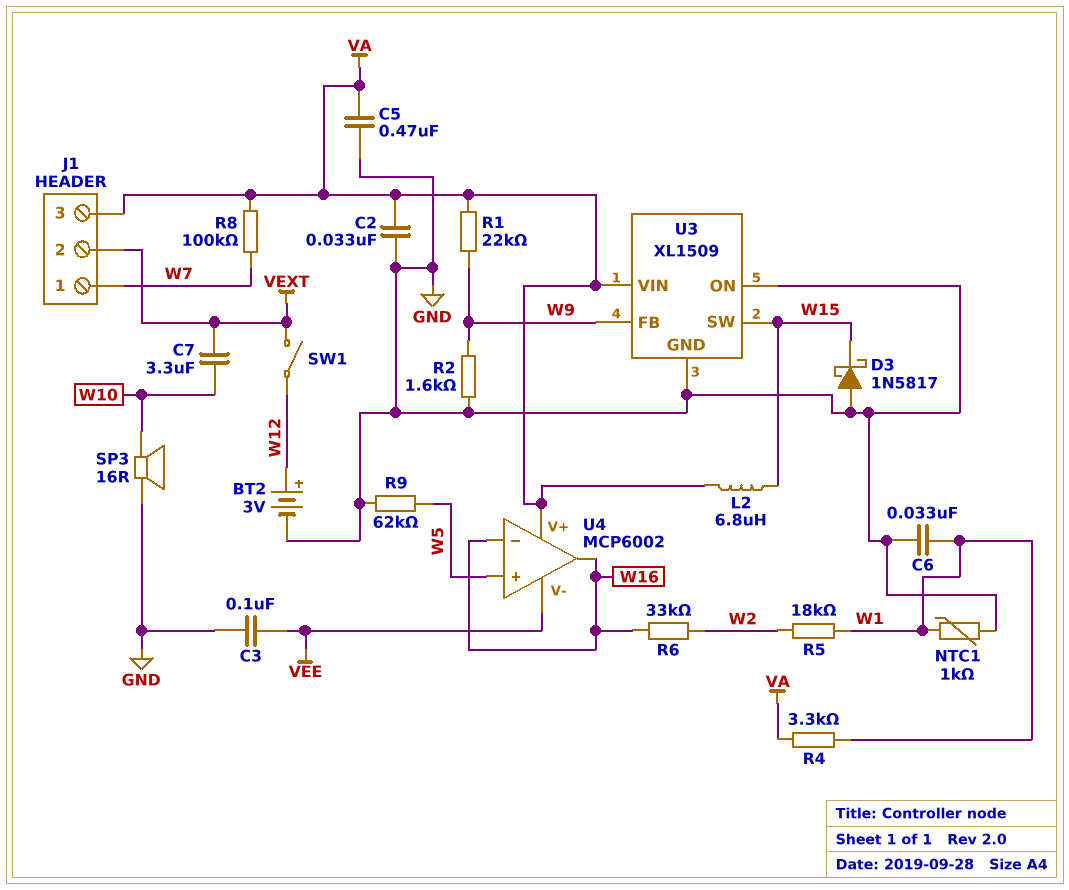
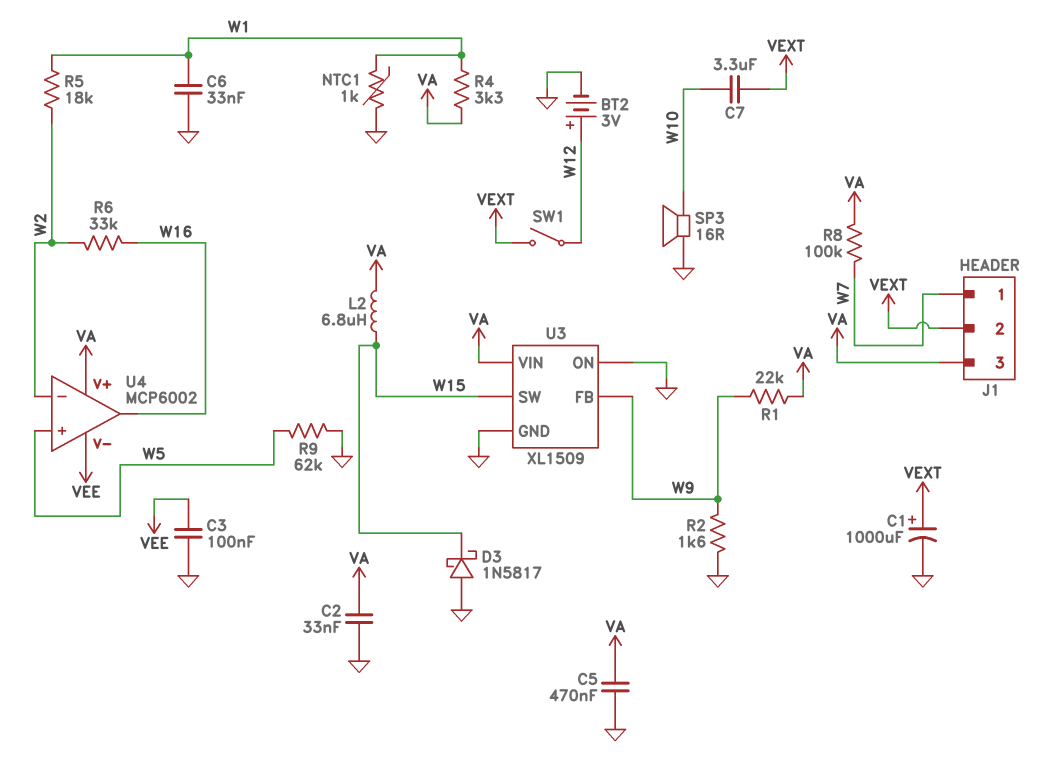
C1: none -> 1000uF (plus VEXT, minus GND)
U4 pin in-: W16 -> W2

